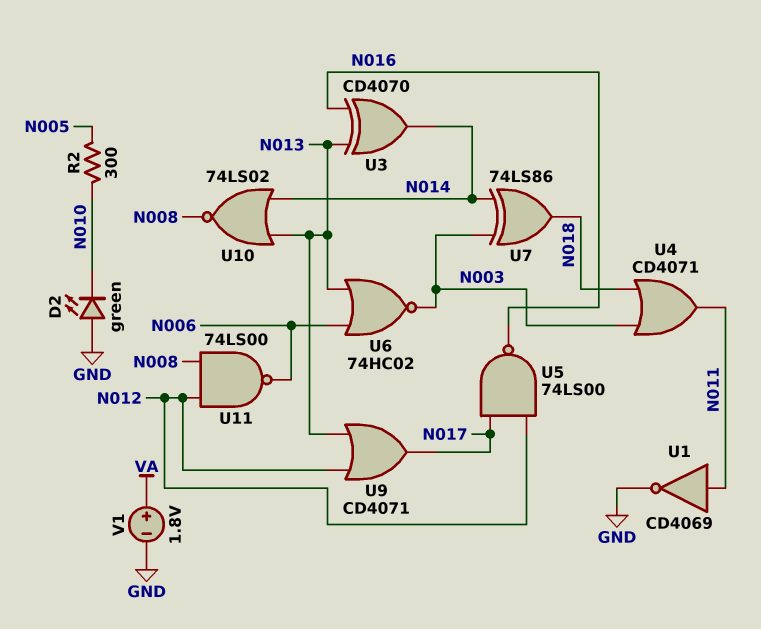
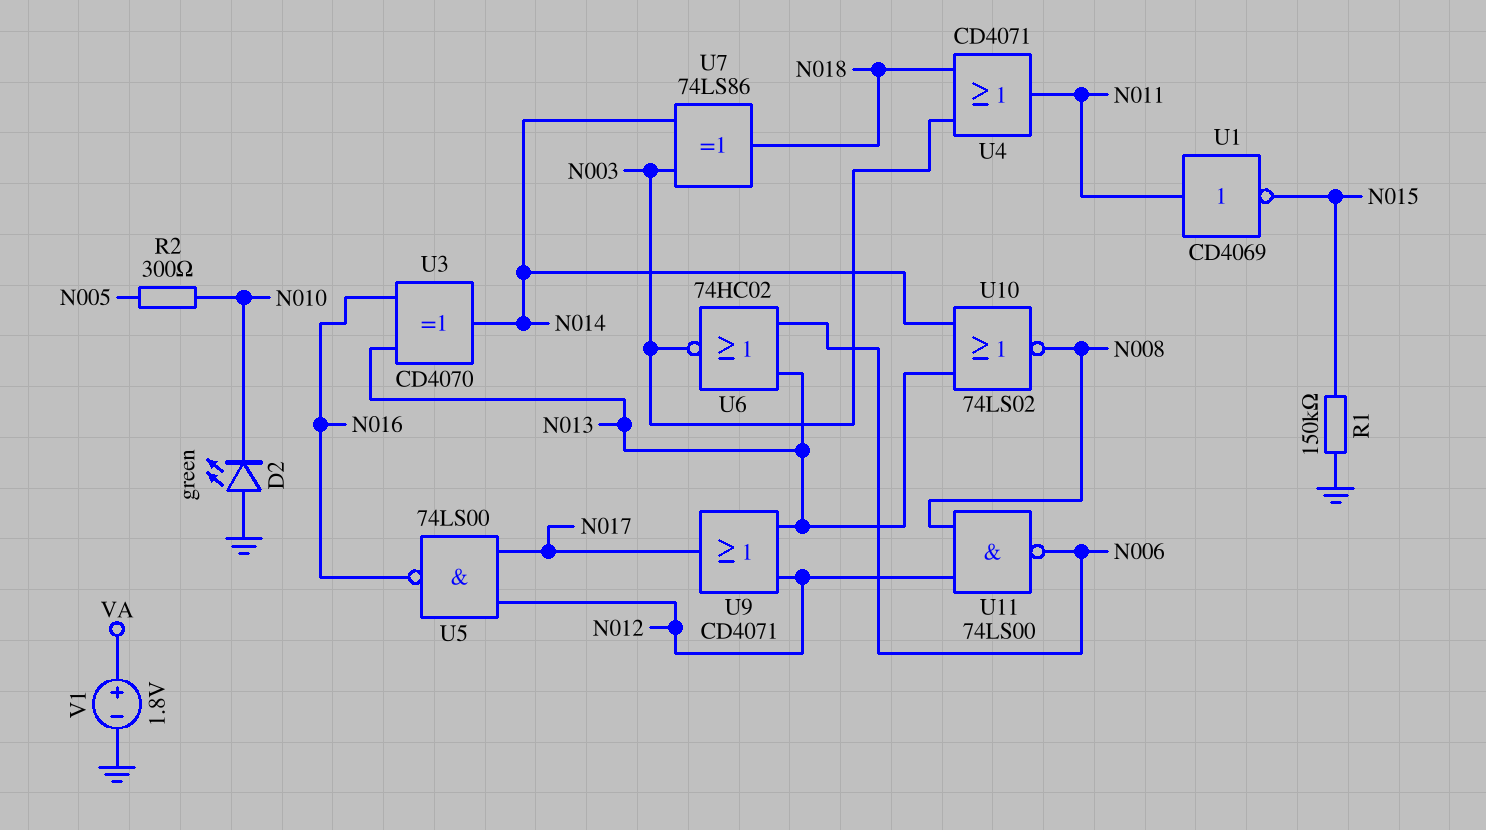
R1: none -> 150k (GND, N015)
U1: NOT CD4069 (in N011, out GND) -> NOT CD4069 (in N011, out N015)

